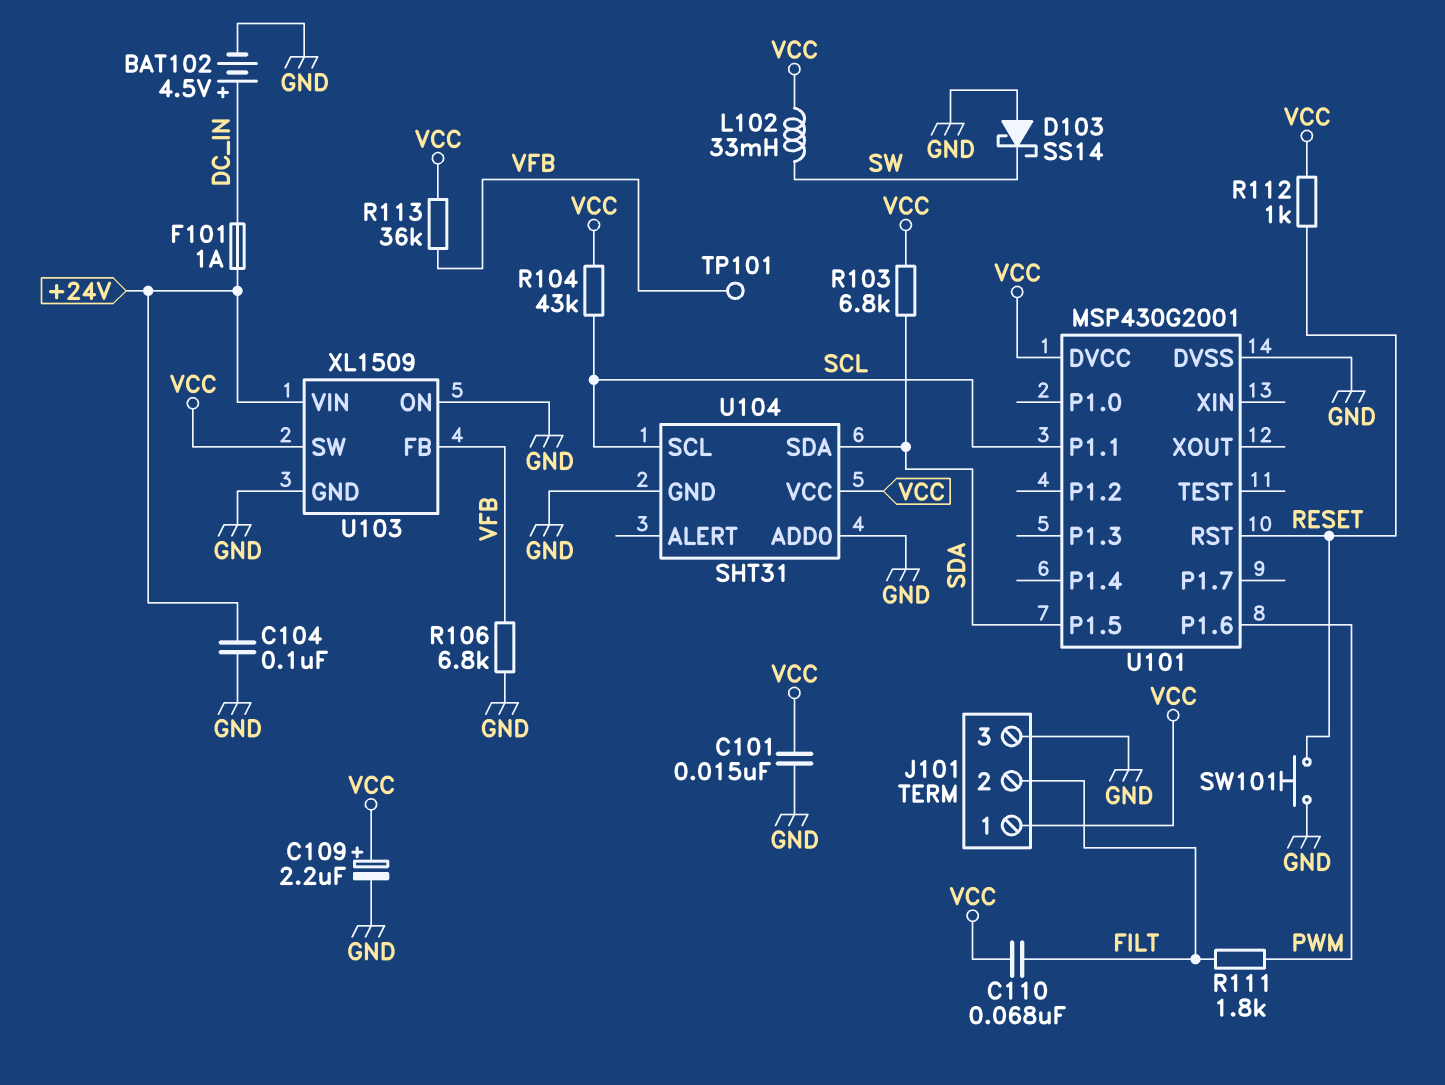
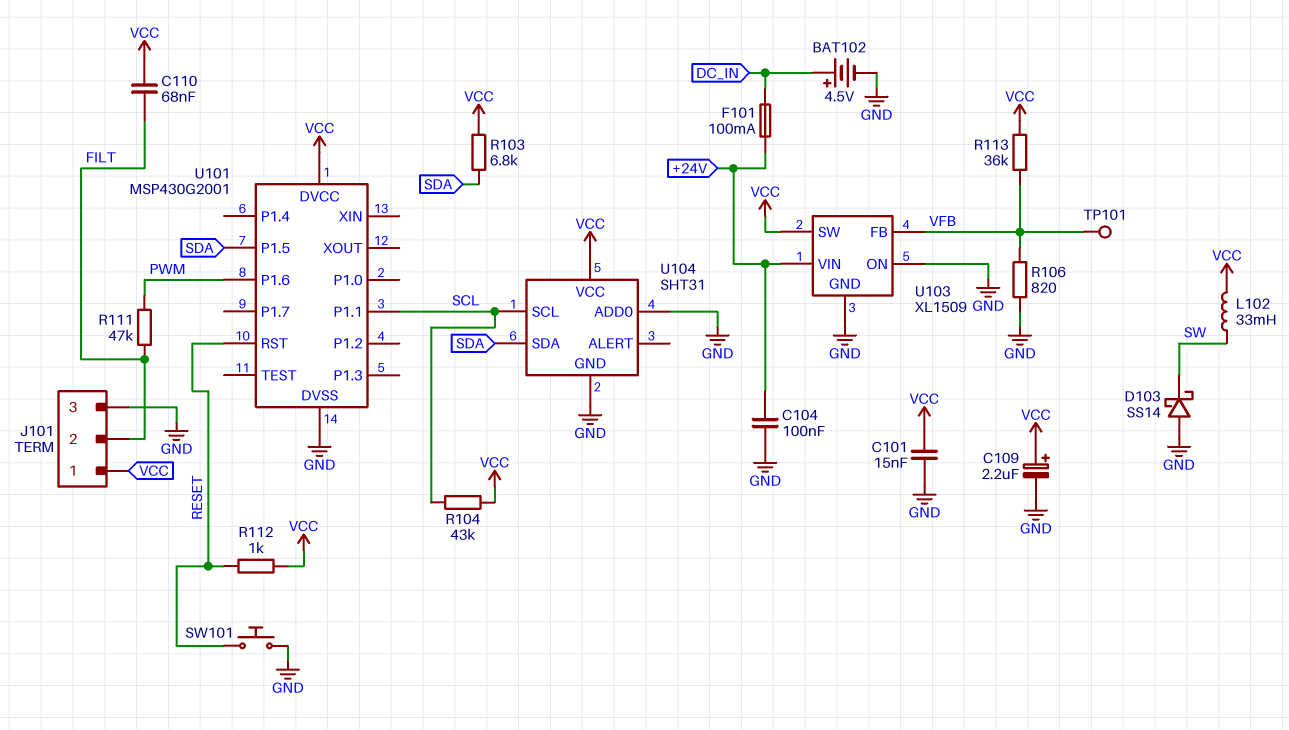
F101: 1A (+24V, DC_IN) -> 100mA (+24V, DC_IN)
R106: 6.8k (GND, VFB) -> 820 (GND, VFB)
R111: 1.8k (FILT, PWM) -> 47k (FILT, PWM)

